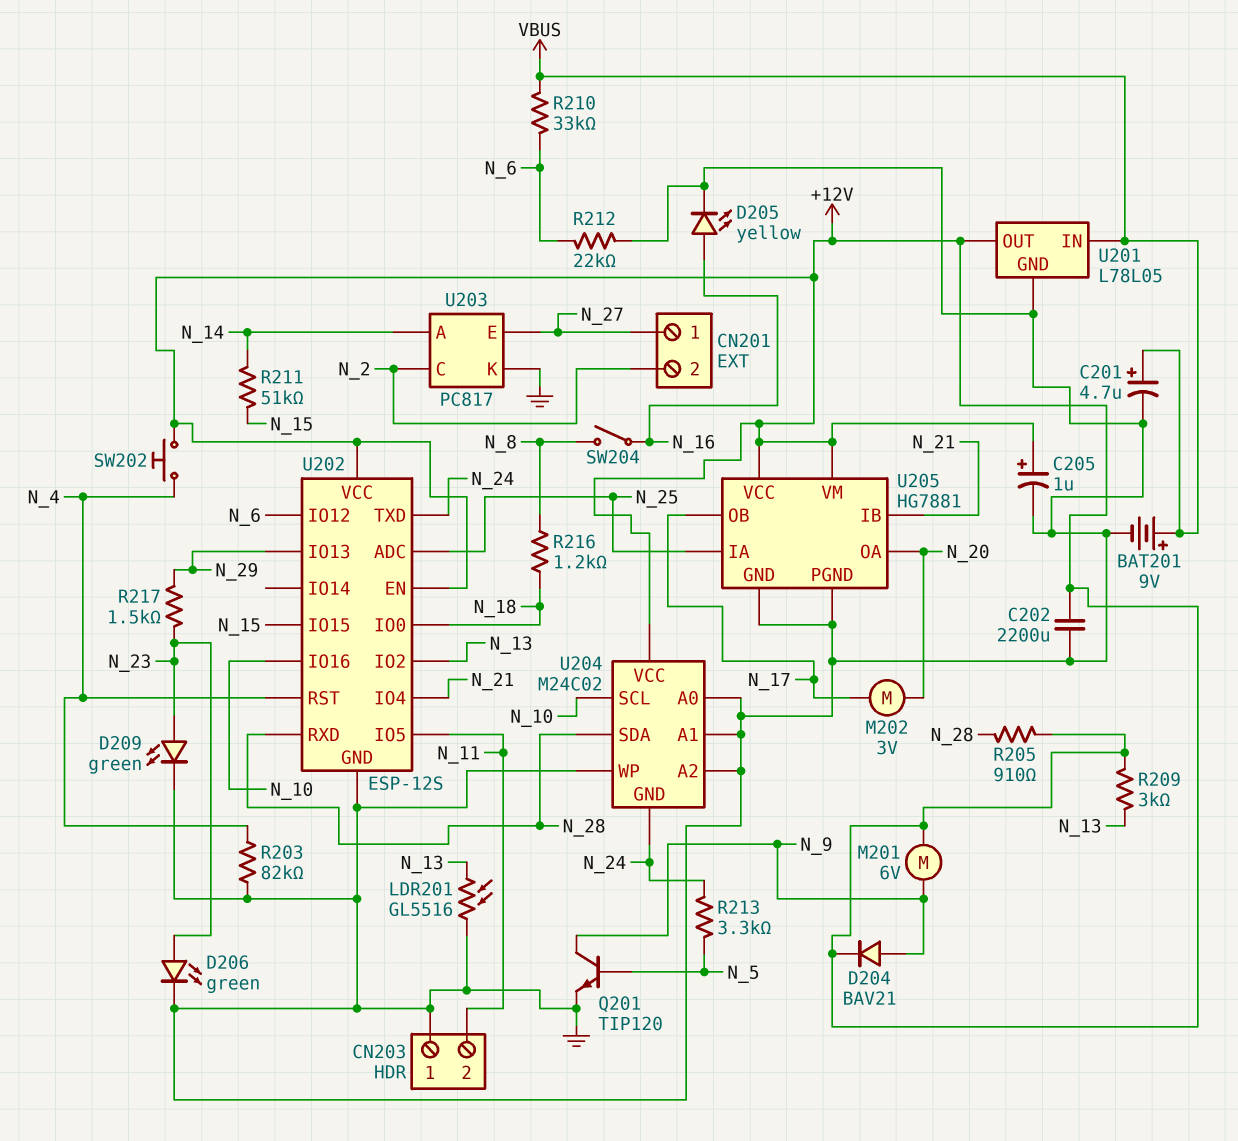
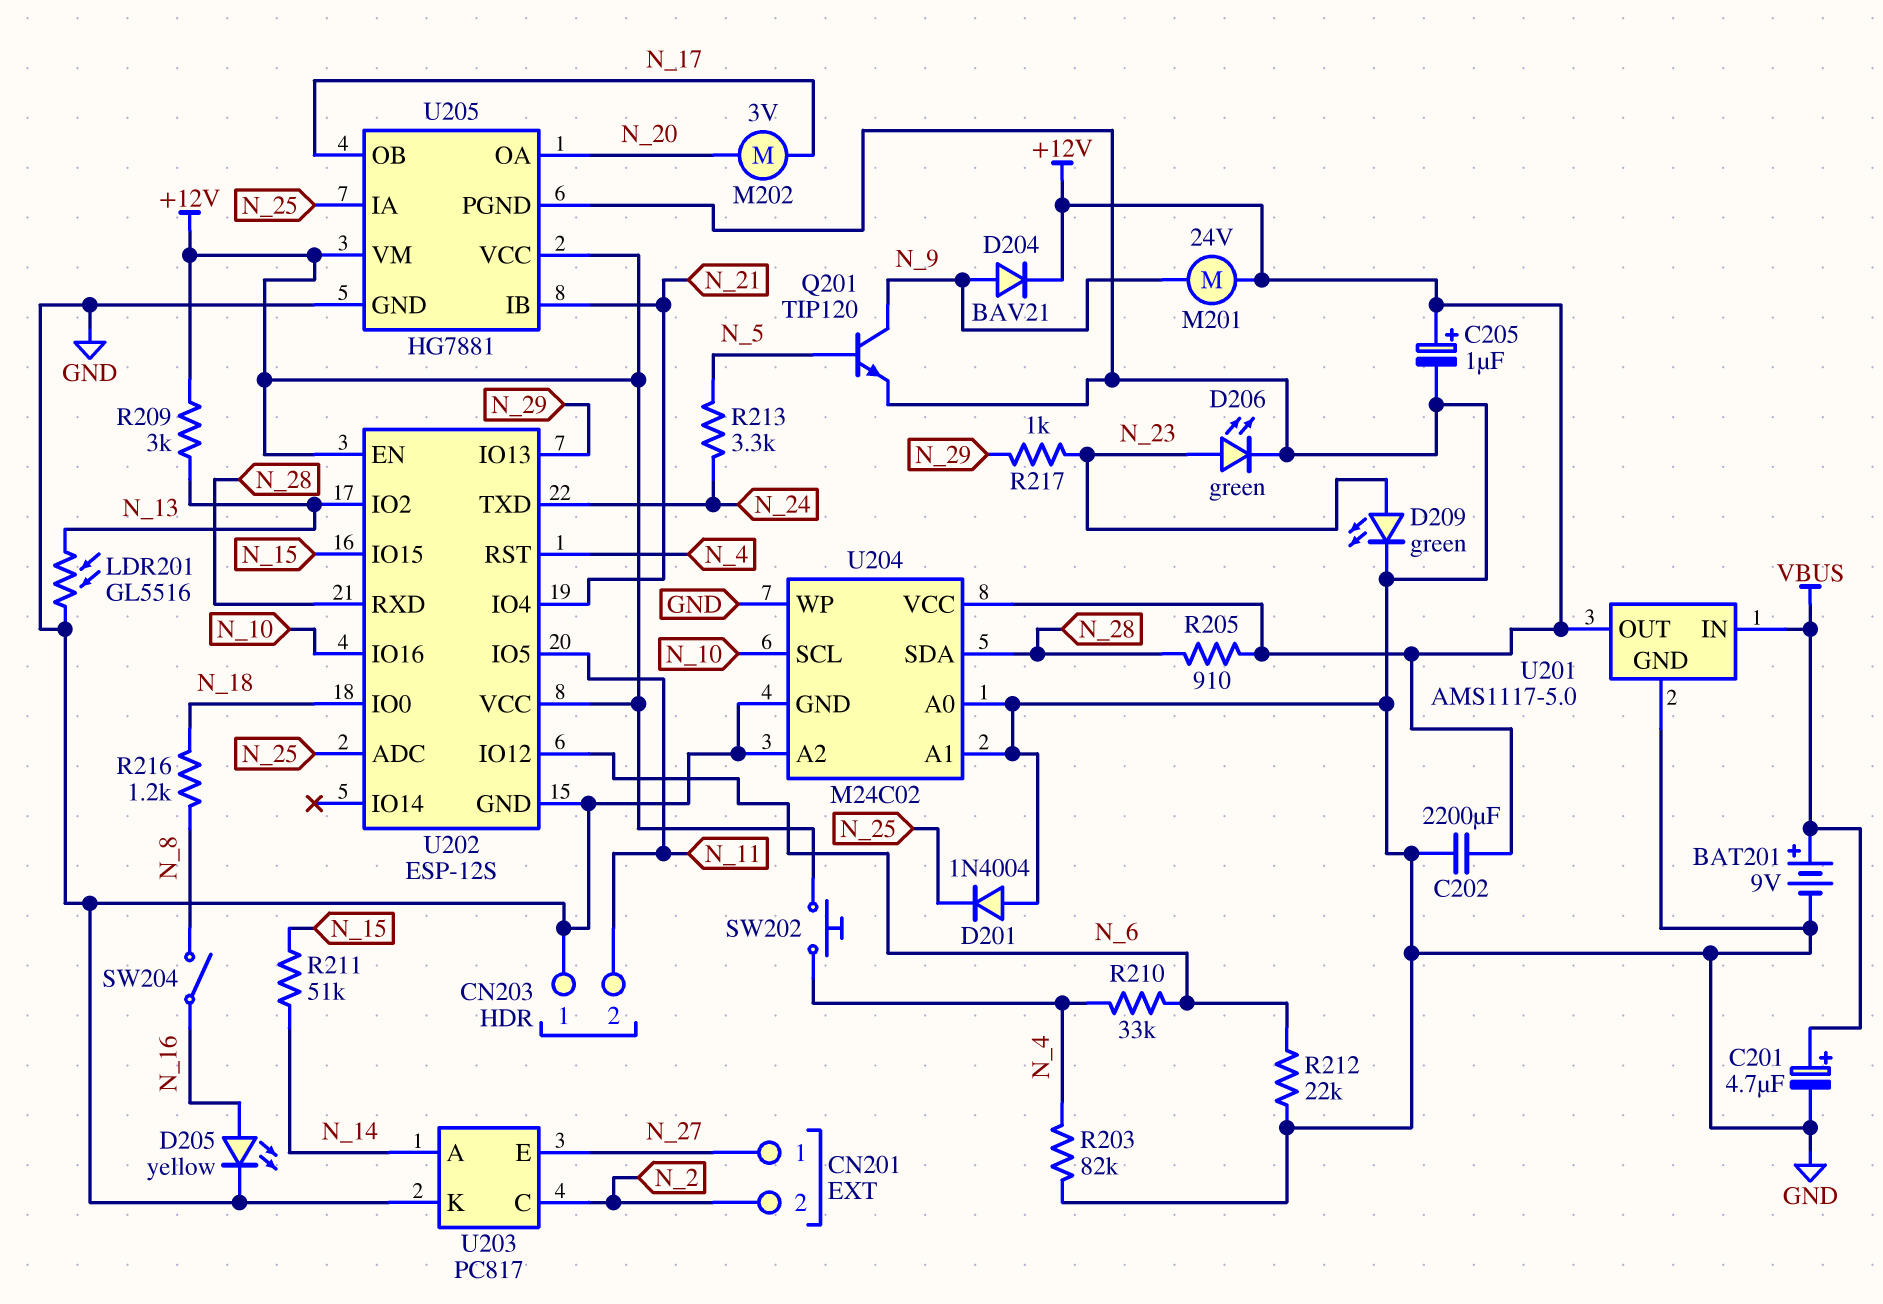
D201: none -> diode 1N4004 (A GND, K N_25)
M201: motor 6V (+12V, N_9) -> motor 24V (+12V, N_9)
R210: 33k (N_6, VBUS) -> 33k (N_4, N_6)
R217: 1.5k (N_23, N_29) -> 1k (N_23, N_29)
U201: L78L05 -> AMS1117-5.0
U204 pin GND: N_24 -> GND

